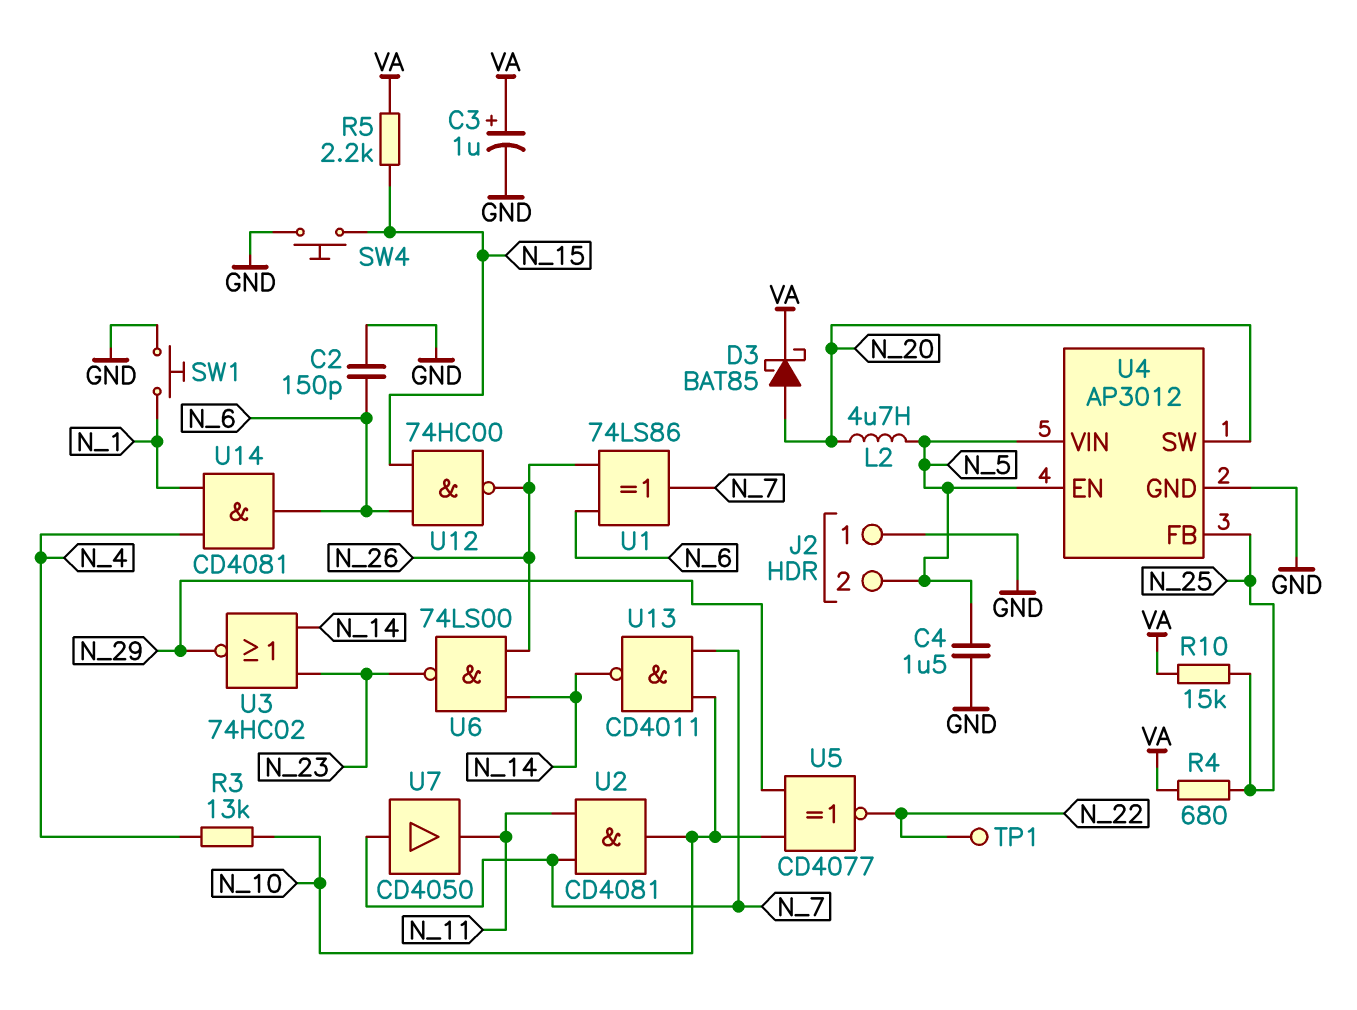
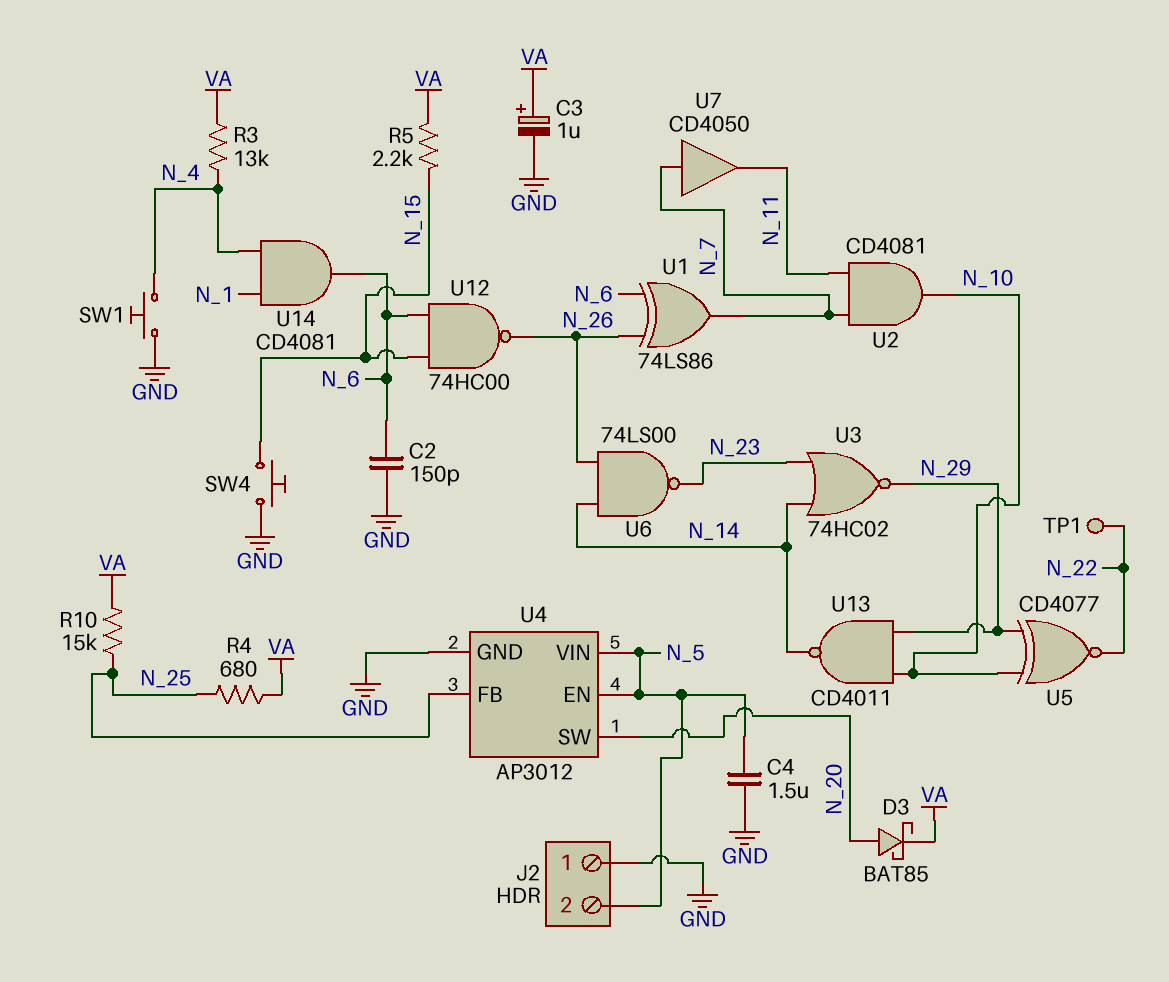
L2: 4.7uH (N_5, N_20) -> none
R3: 13k (N_4, N_10) -> 13k (N_4, VA)
SW1: button (GND, N_1) -> button (GND, N_4)
U13: NAND CD4011 (in N_7, in N_10, out N_14) -> NAND CD4011 (in N_10, in N_29, out N_14)

